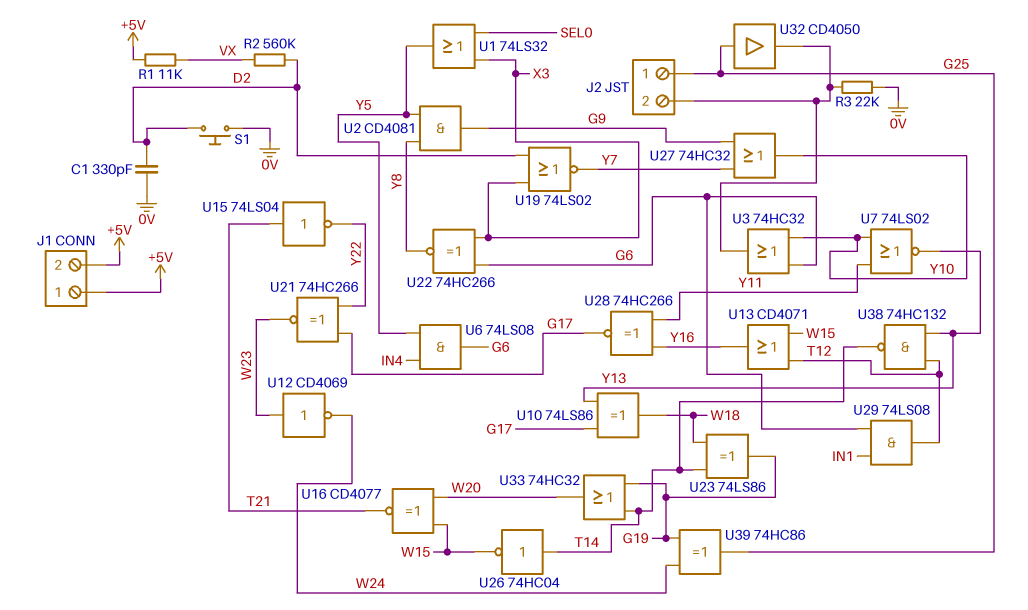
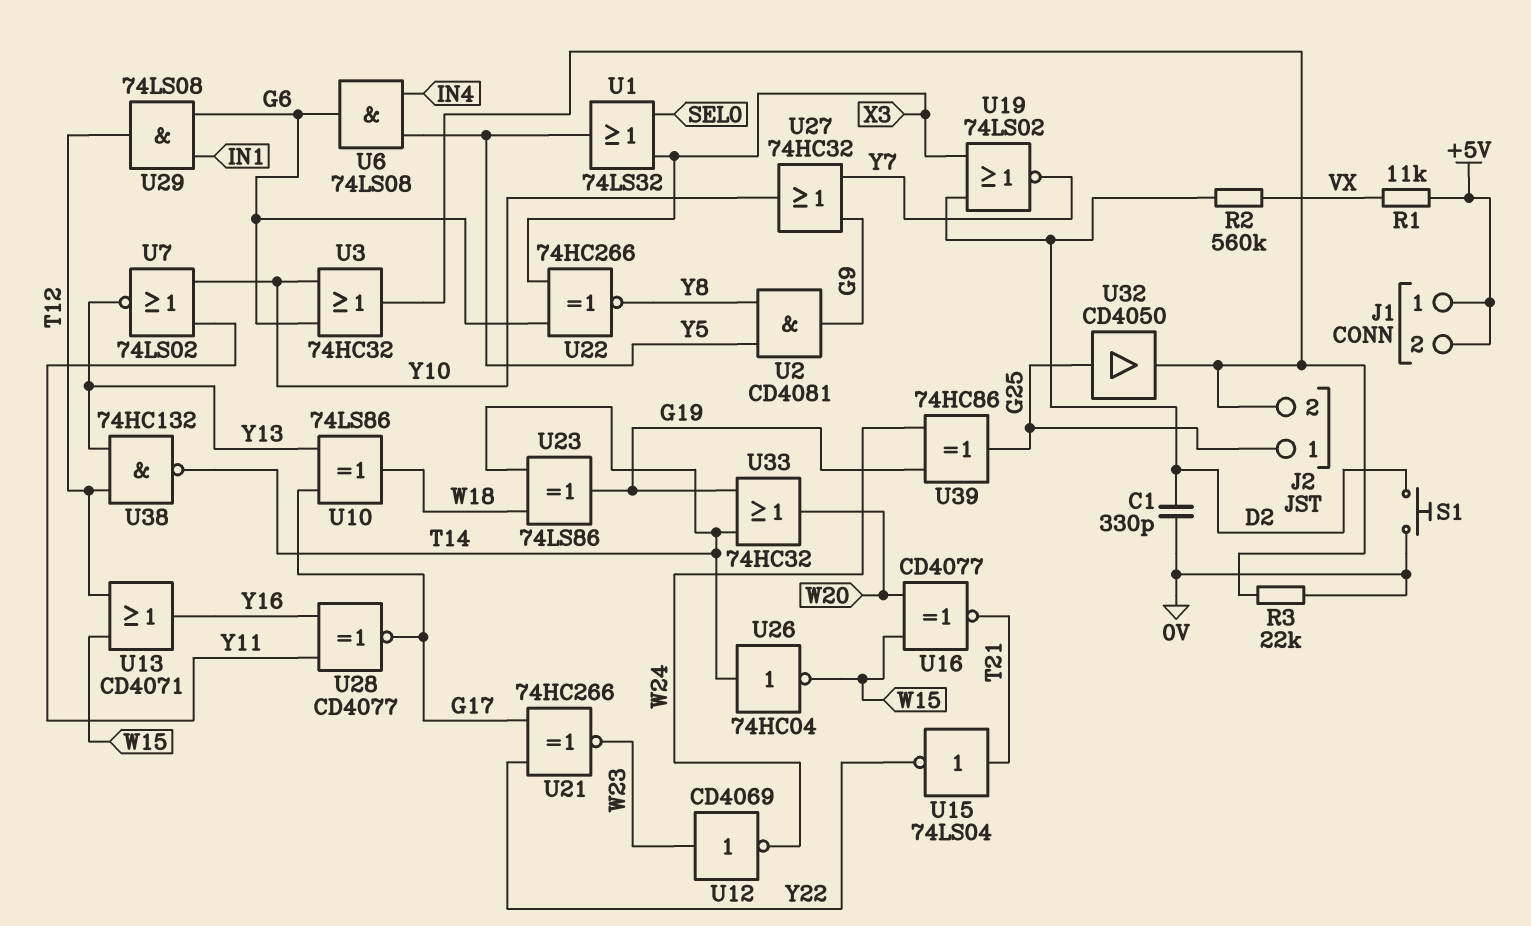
U28: XNOR 74HC266 (in Y11, in Y16, out G17) -> XNOR CD4077 (in Y11, in Y16, out G17)

